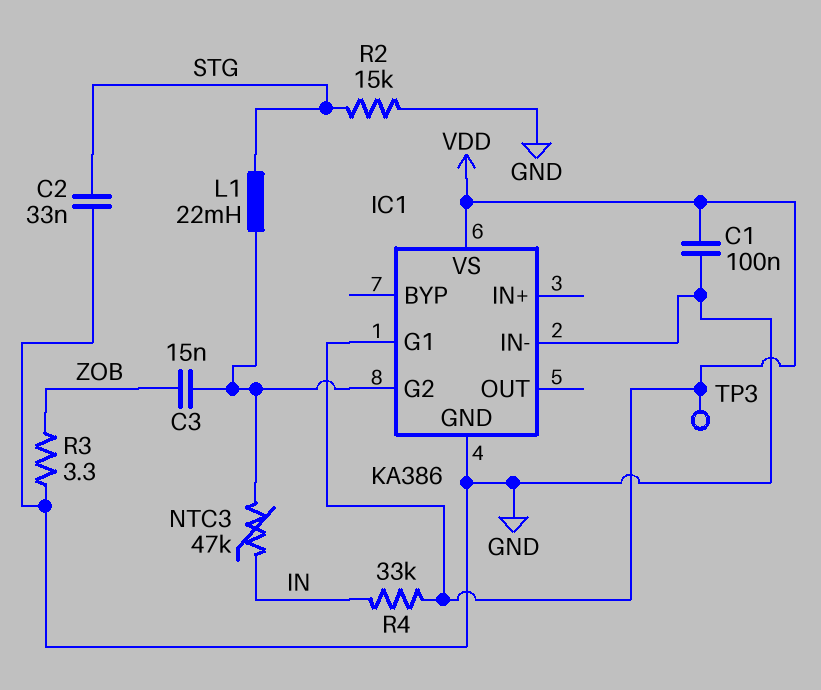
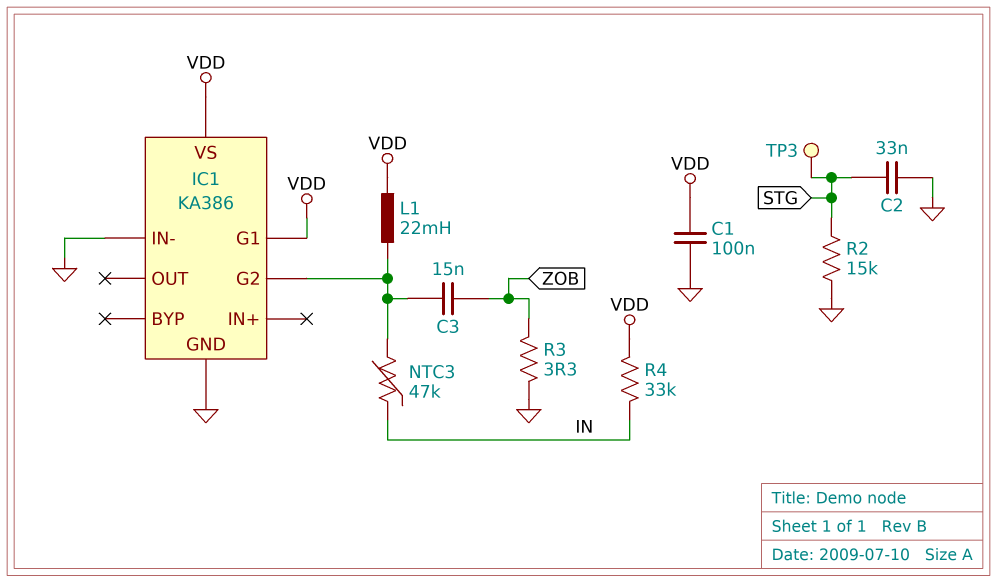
L1: 22mH (IC1/G2, STG) -> 22mH (IC1/G2, VDD)
TP3: test point (VDD) -> test point (STG)

